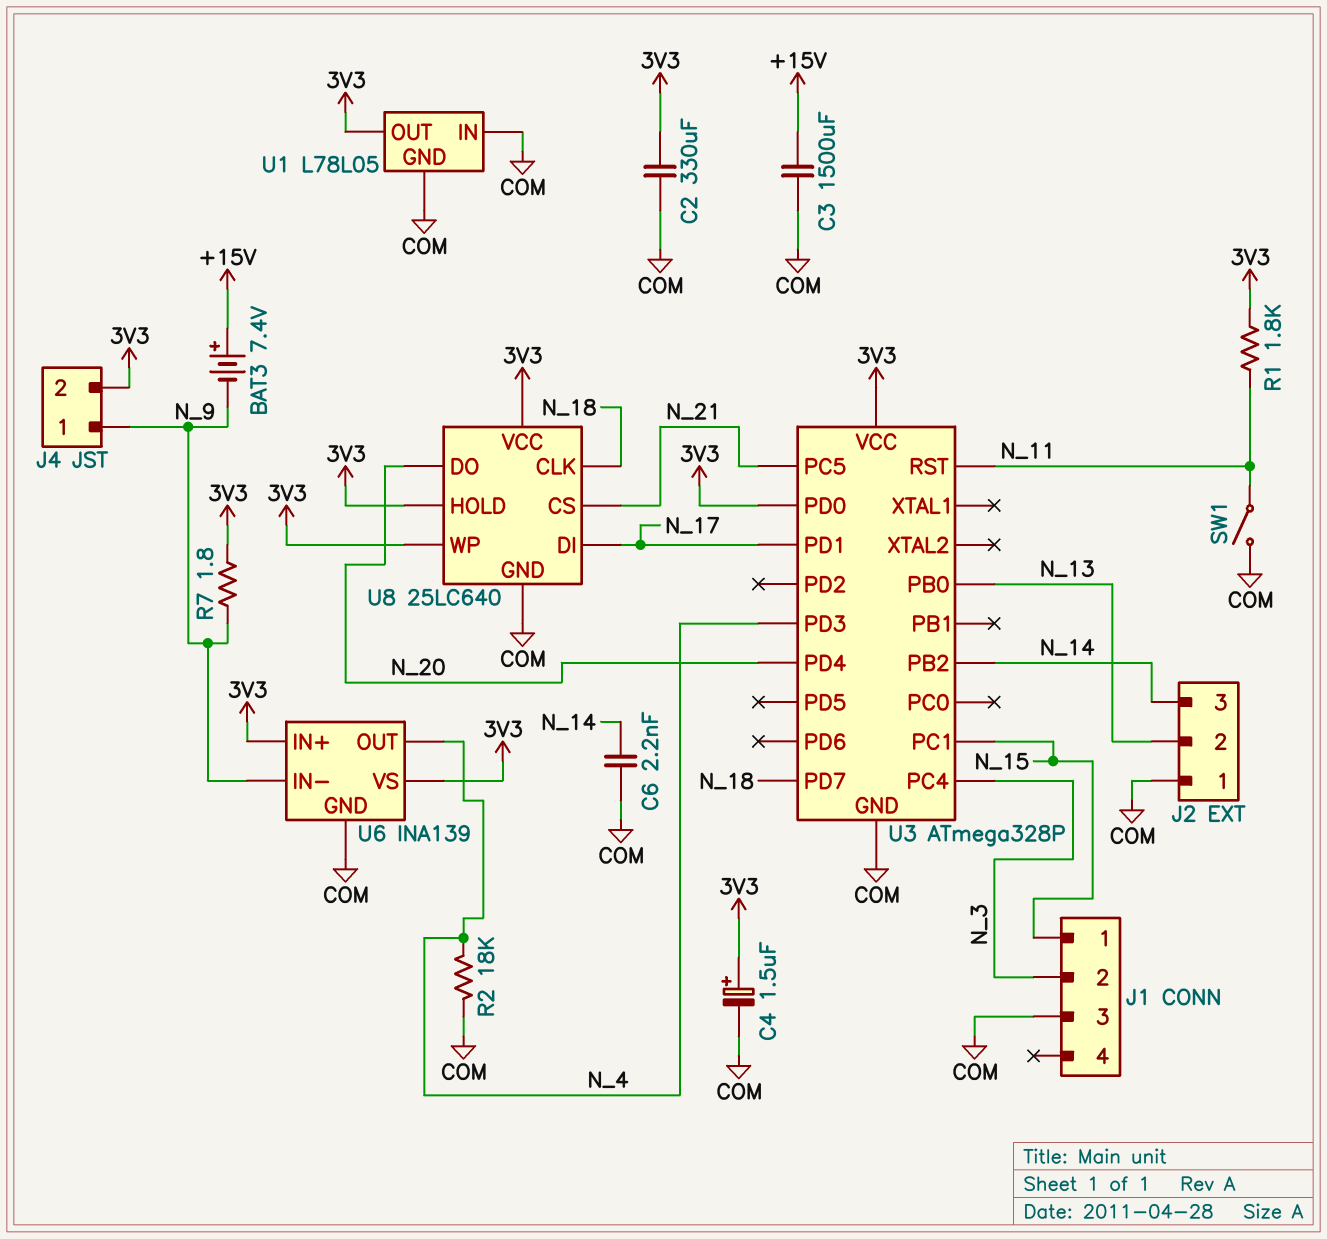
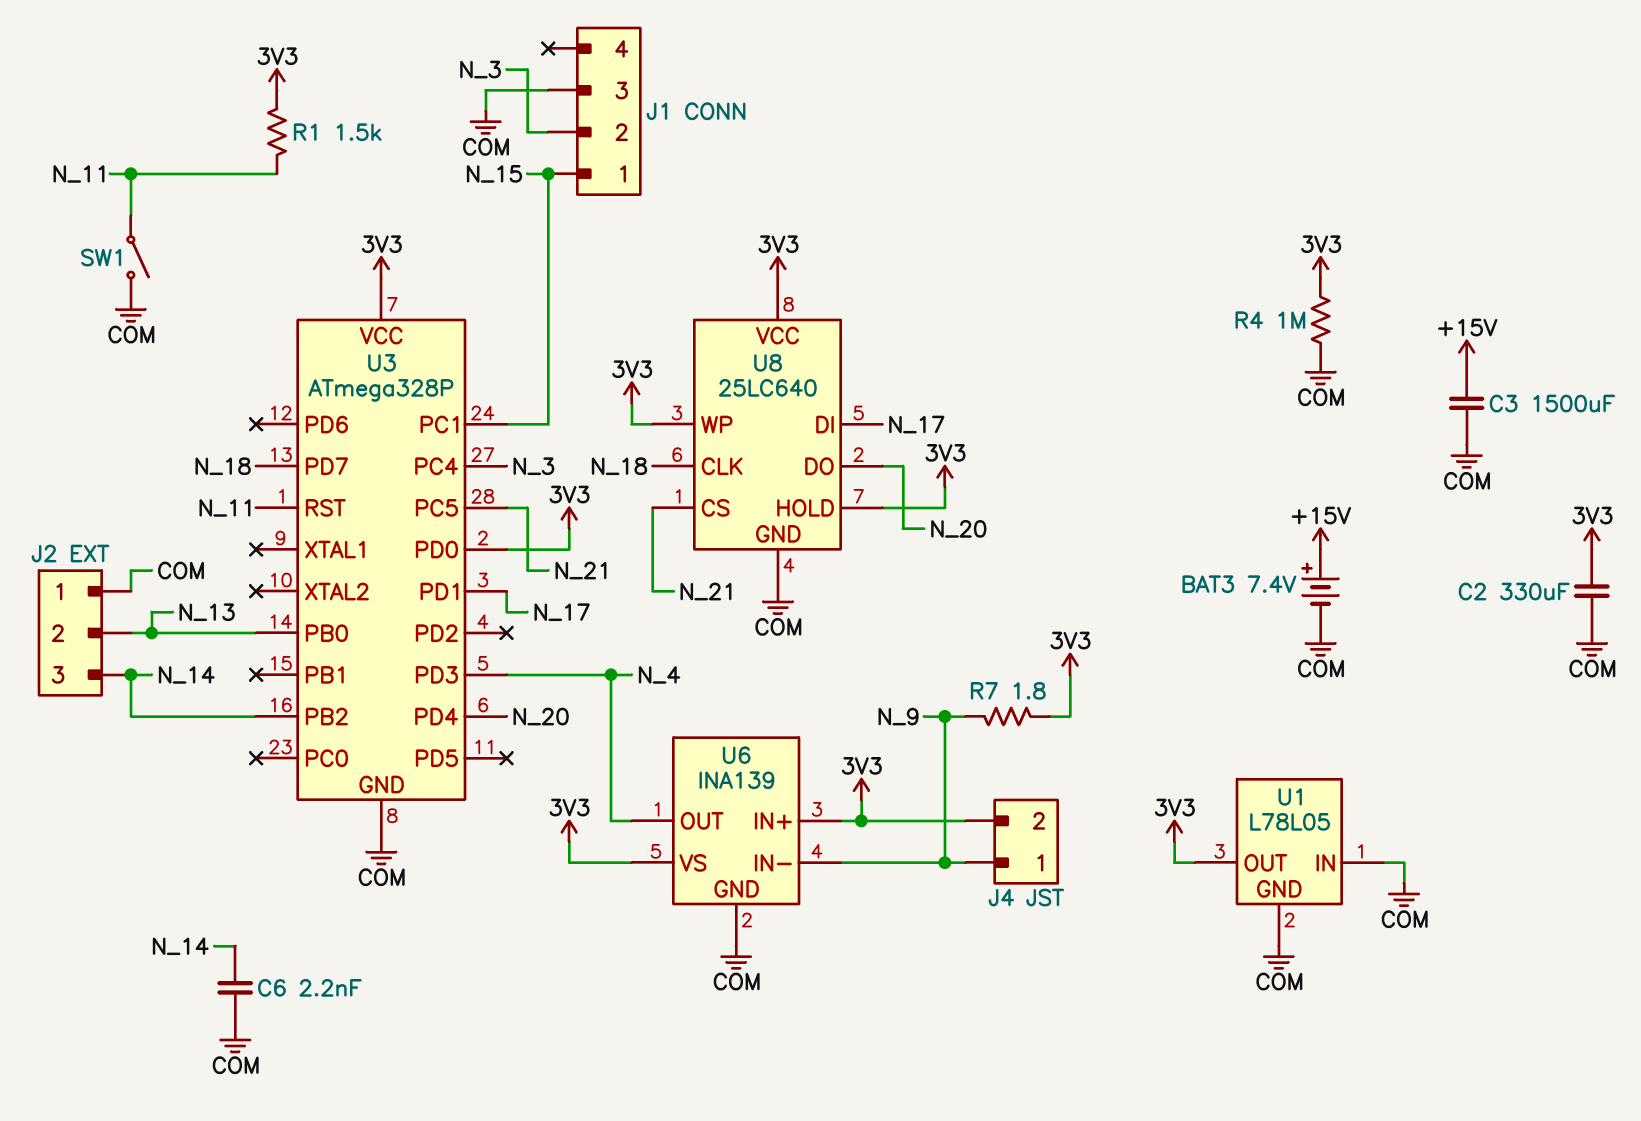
BAT3: 7.4V (plus +15V, minus N_9) -> 7.4V (plus +15V, minus COM)
C4: 1.5uF (plus 3V3, minus COM) -> none
R1: 1.8k (3V3, N_11) -> 1.5k (3V3, N_11)
R2: 18k (COM, N_4) -> none
R4: none -> 1M (3V3, COM)

